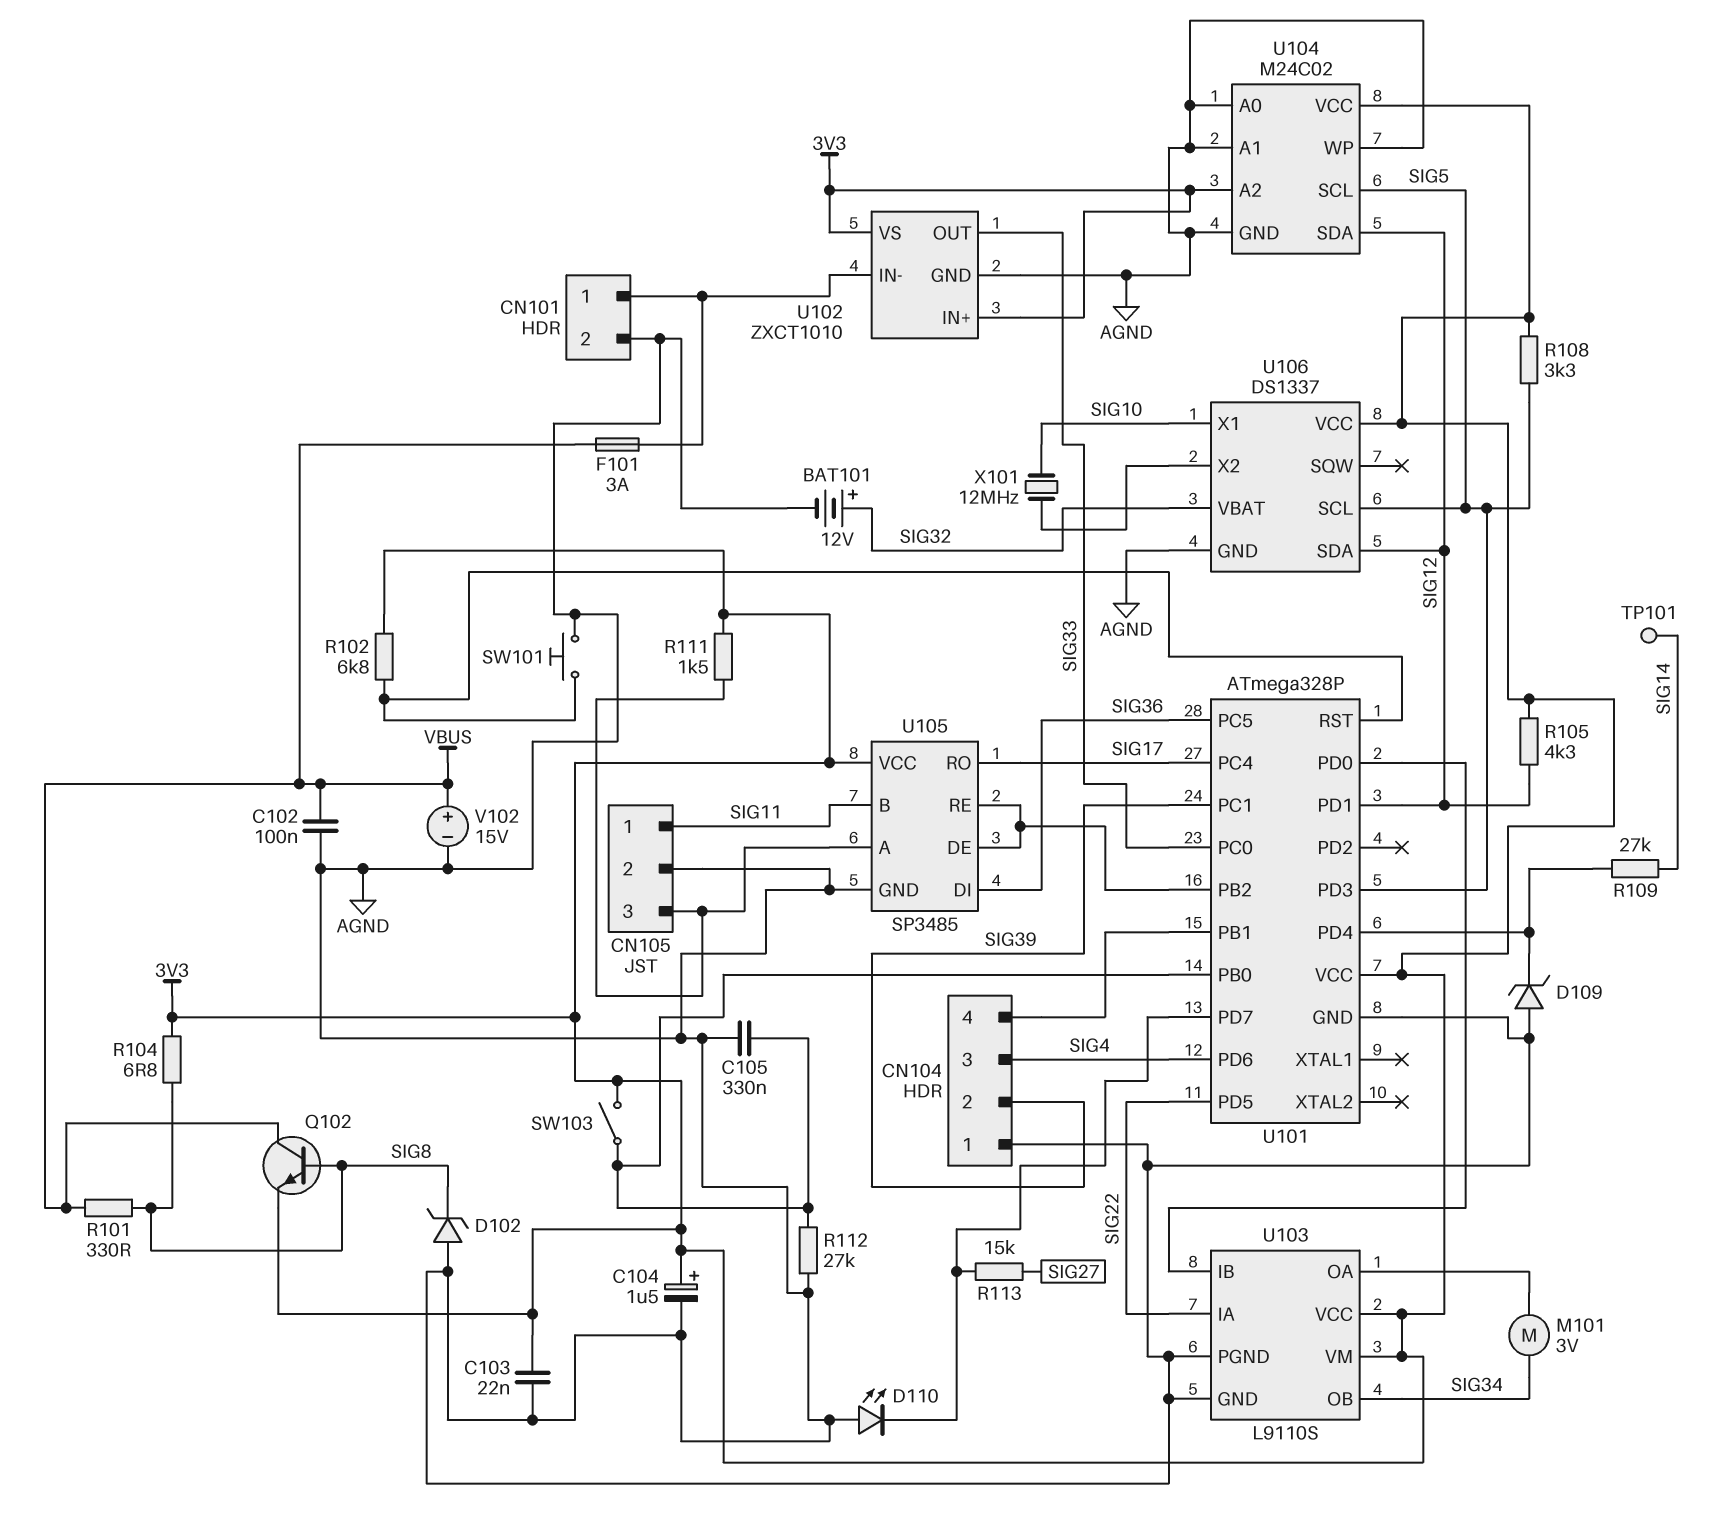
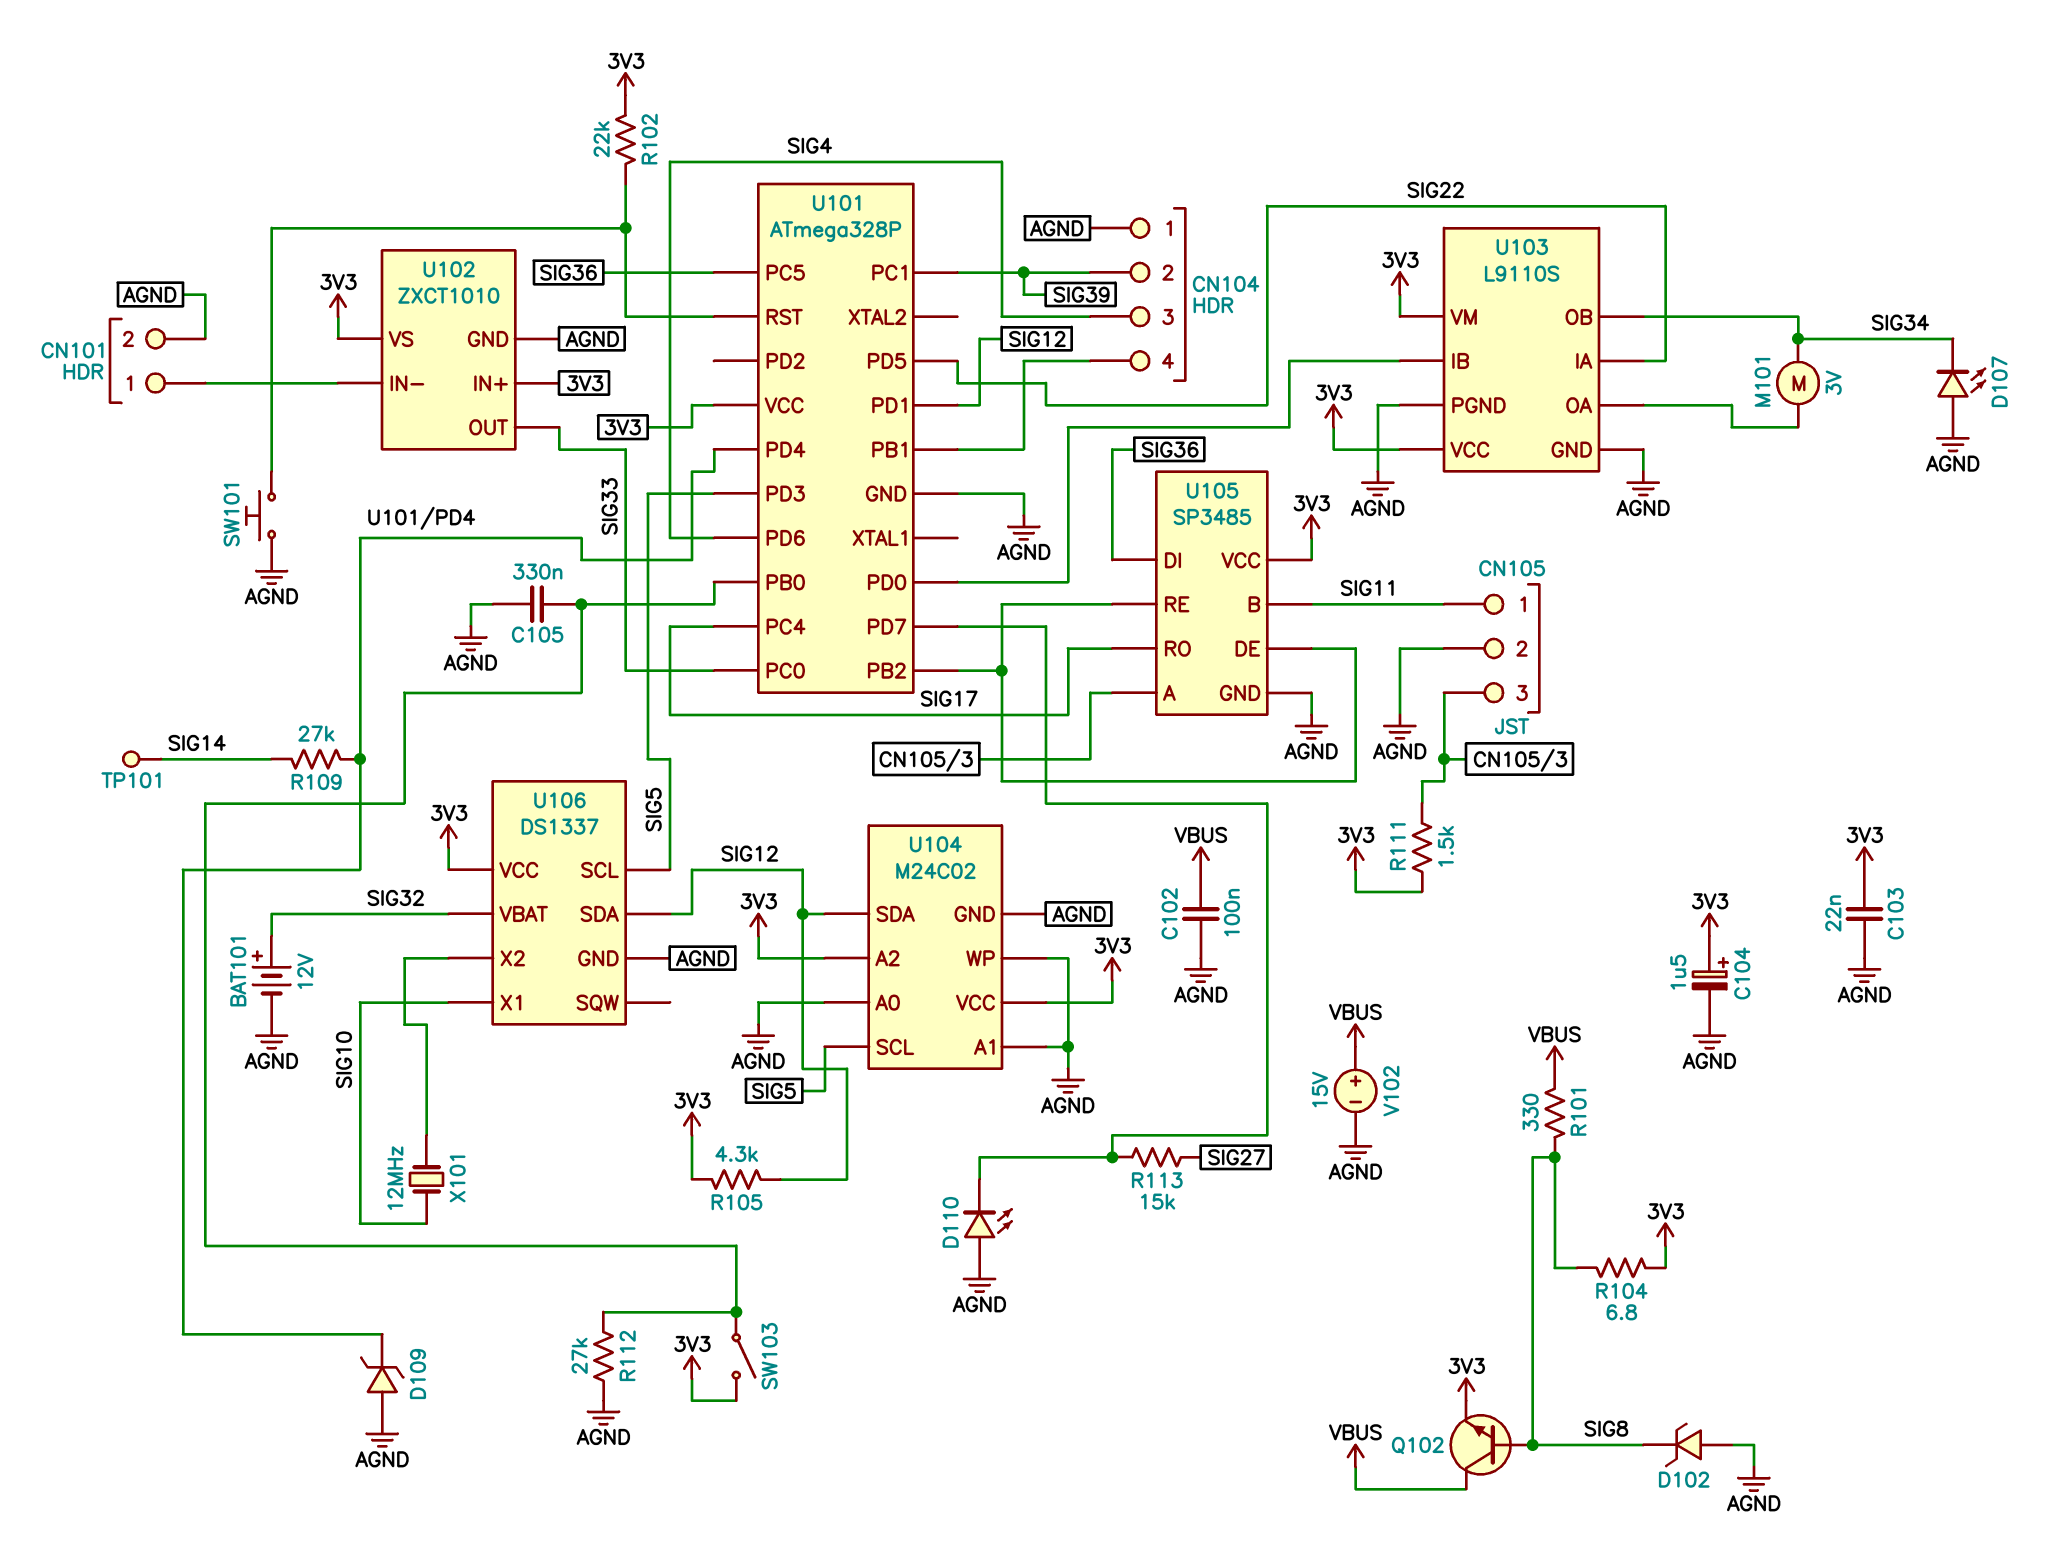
D107: none -> LED (A AGND, K SIG34)
F101: 3A (CN101/1, VBUS) -> none
R102: 6.8k (3V3, U101/RST) -> 22k (3V3, U101/RST)
R108: 3.3k (3V3, SIG5) -> none

